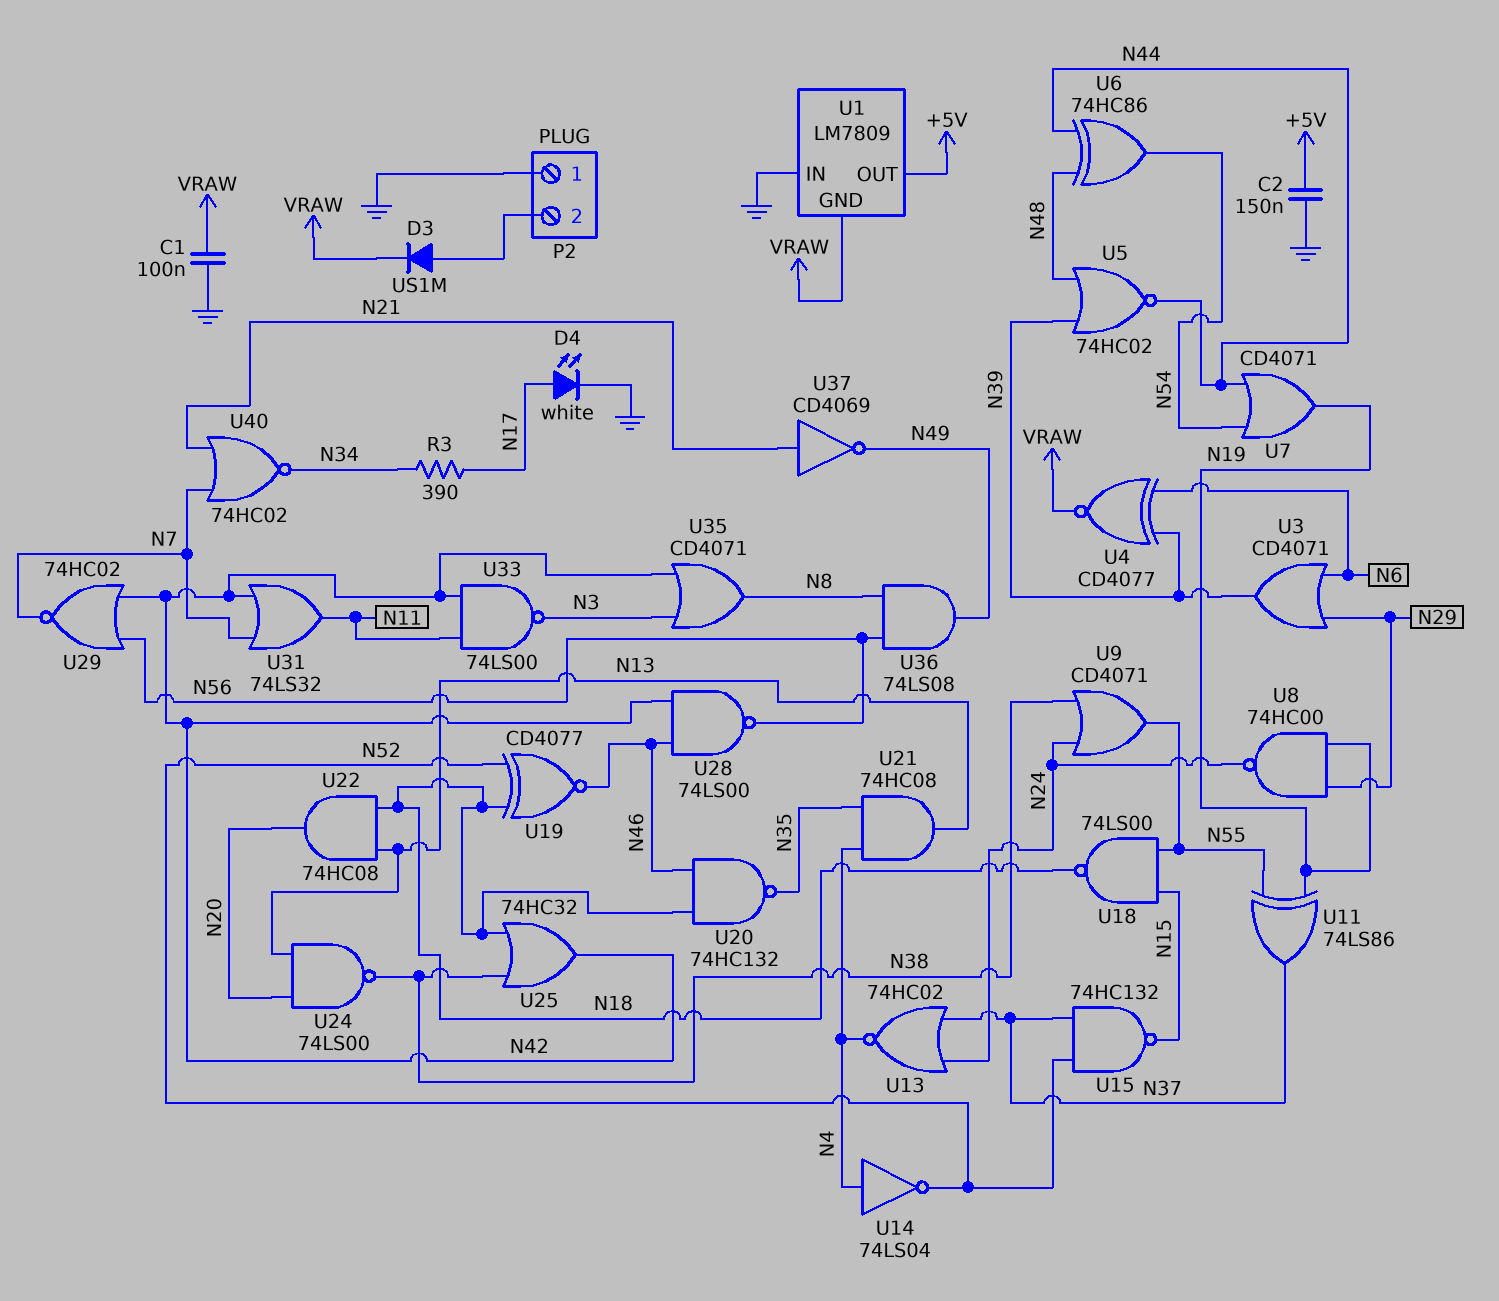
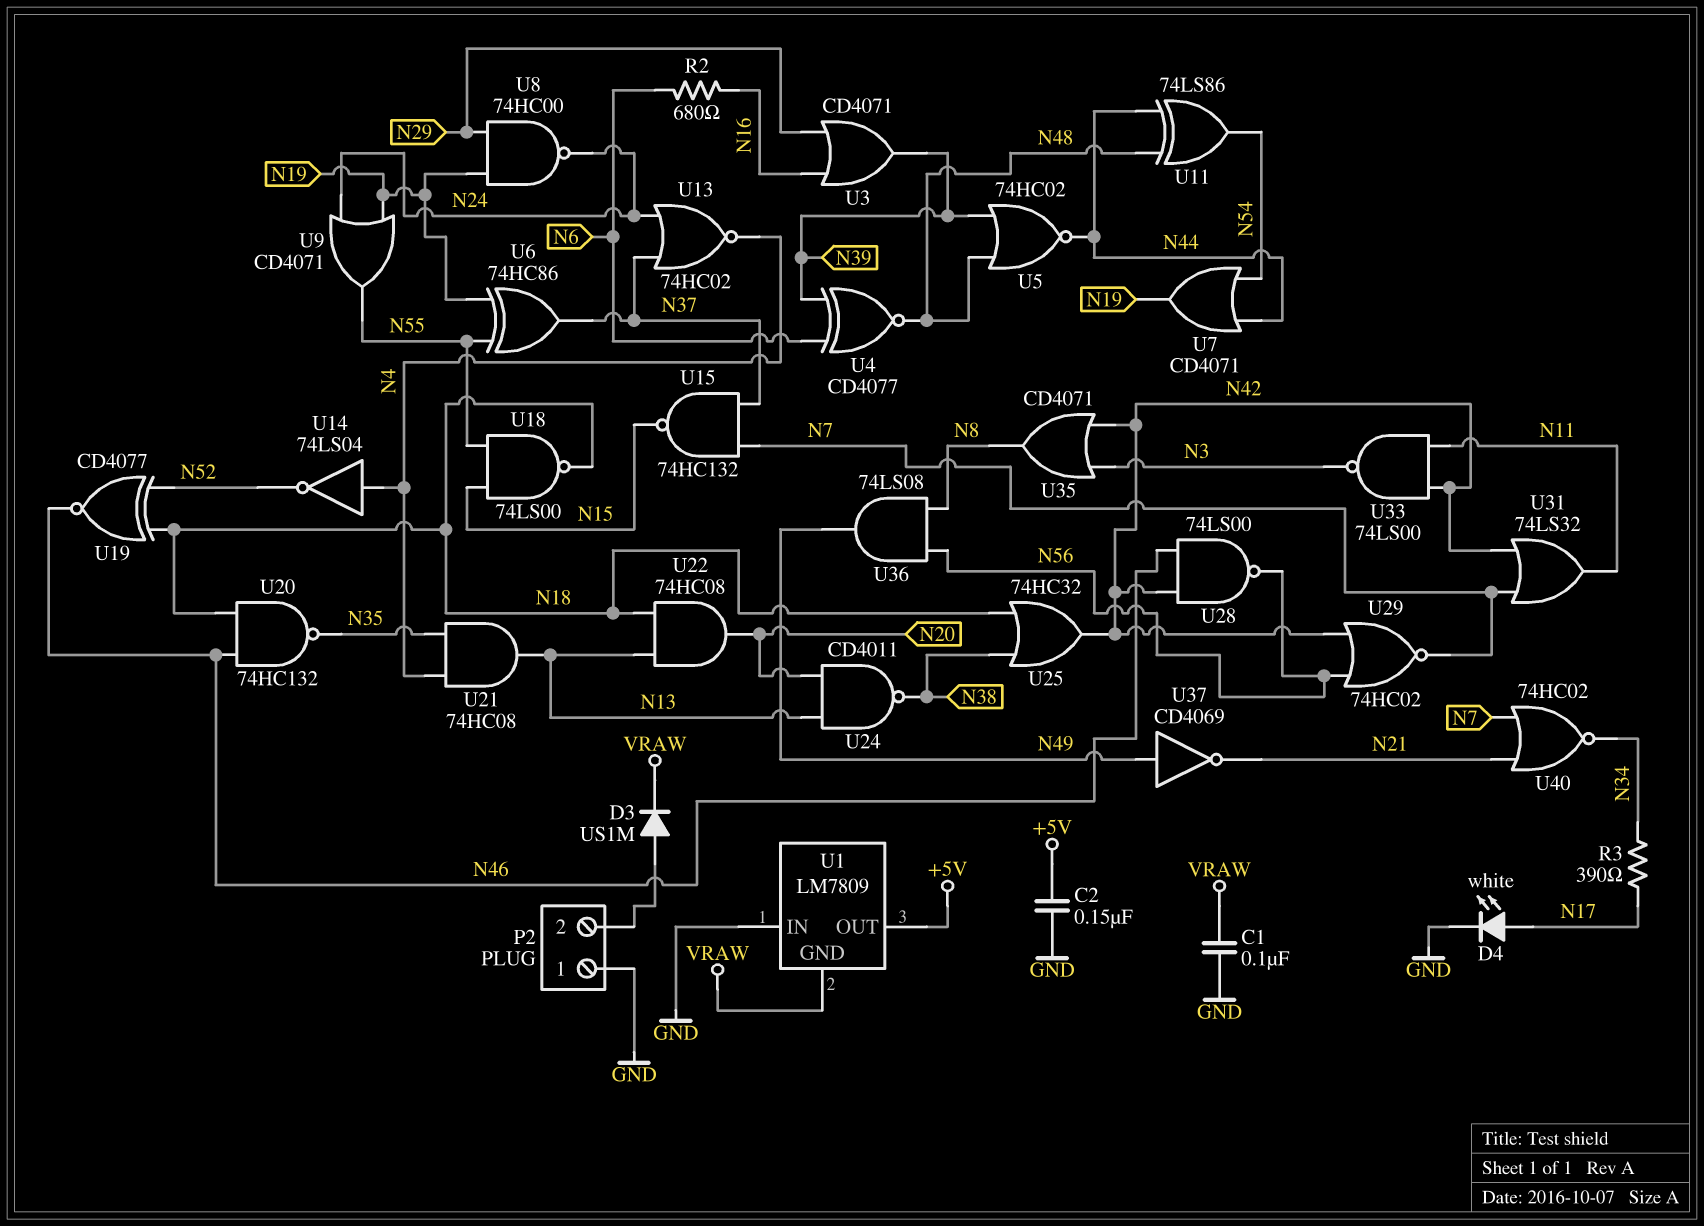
R2: none -> 680 (N6, N16)
U3: OR CD4071 (in N6, in N29, out N39) -> OR CD4071 (in N16, in N29, out N39)
U4: XNOR CD4077 (in N6, in N39, out VRAW) -> XNOR CD4077 (in N6, in N39, out N48)
U6: XOR 74HC86 (in N44, in N48, out N54) -> XOR 74HC86 (in N19, in N55, out N37)
U9: OR CD4071 (in N24, in N38, out N55) -> OR CD4071 (in N19, in N24, out N55)
U11: XOR 74LS86 (in N19, in N55, out N37) -> XOR 74LS86 (in N44, in N48, out N54)
U15: NAND 74HC132 (in N37, in N52, out N15) -> NAND 74HC132 (in N7, in N37, out N15)
U24: NAND 74LS00 (in N13, in N20, out N38) -> NAND CD4011 (in N13, in N20, out N38)
U37: NOT CD4069 (in N21, out N49) -> NOT CD4069 (in N49, out N21)

